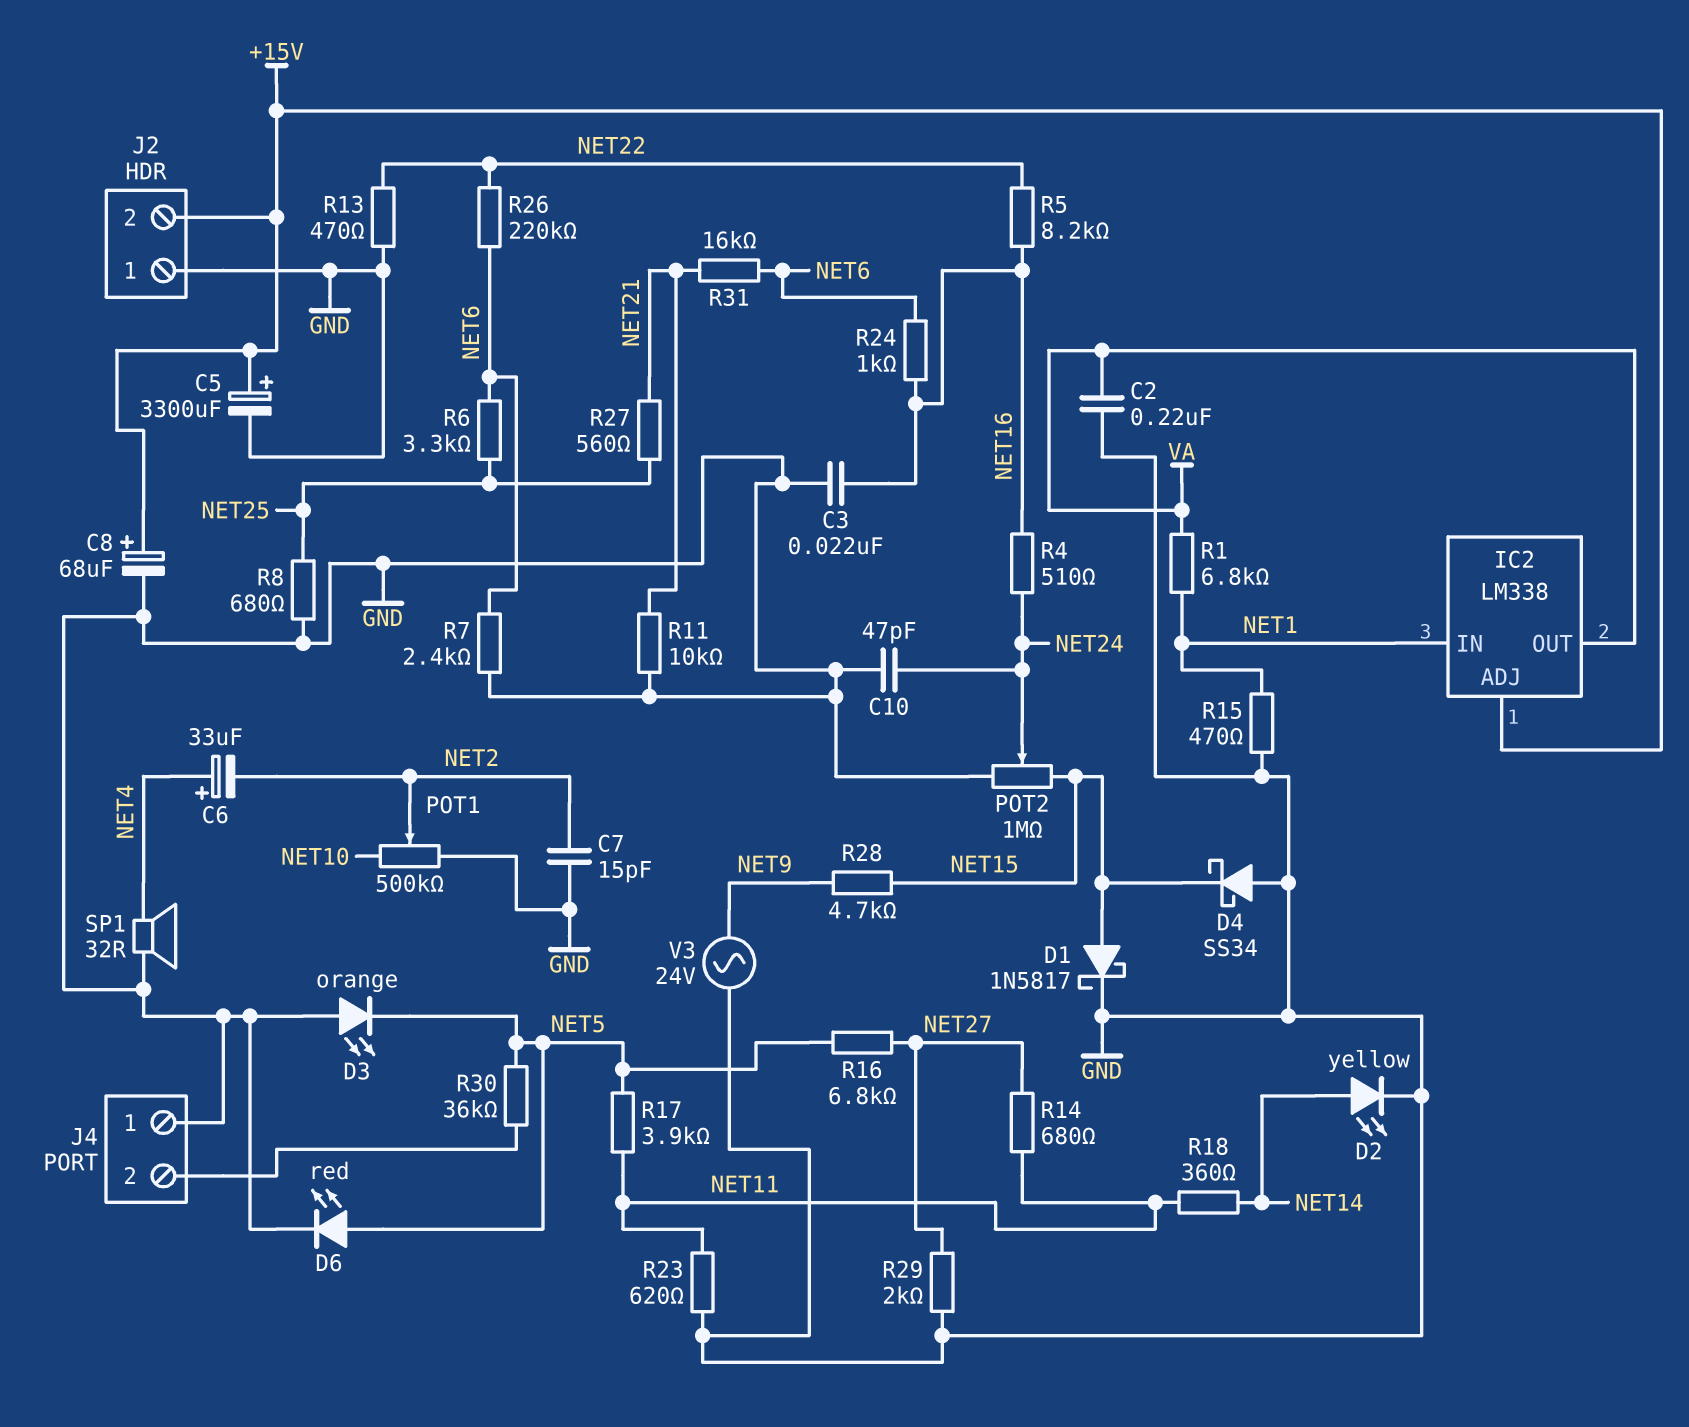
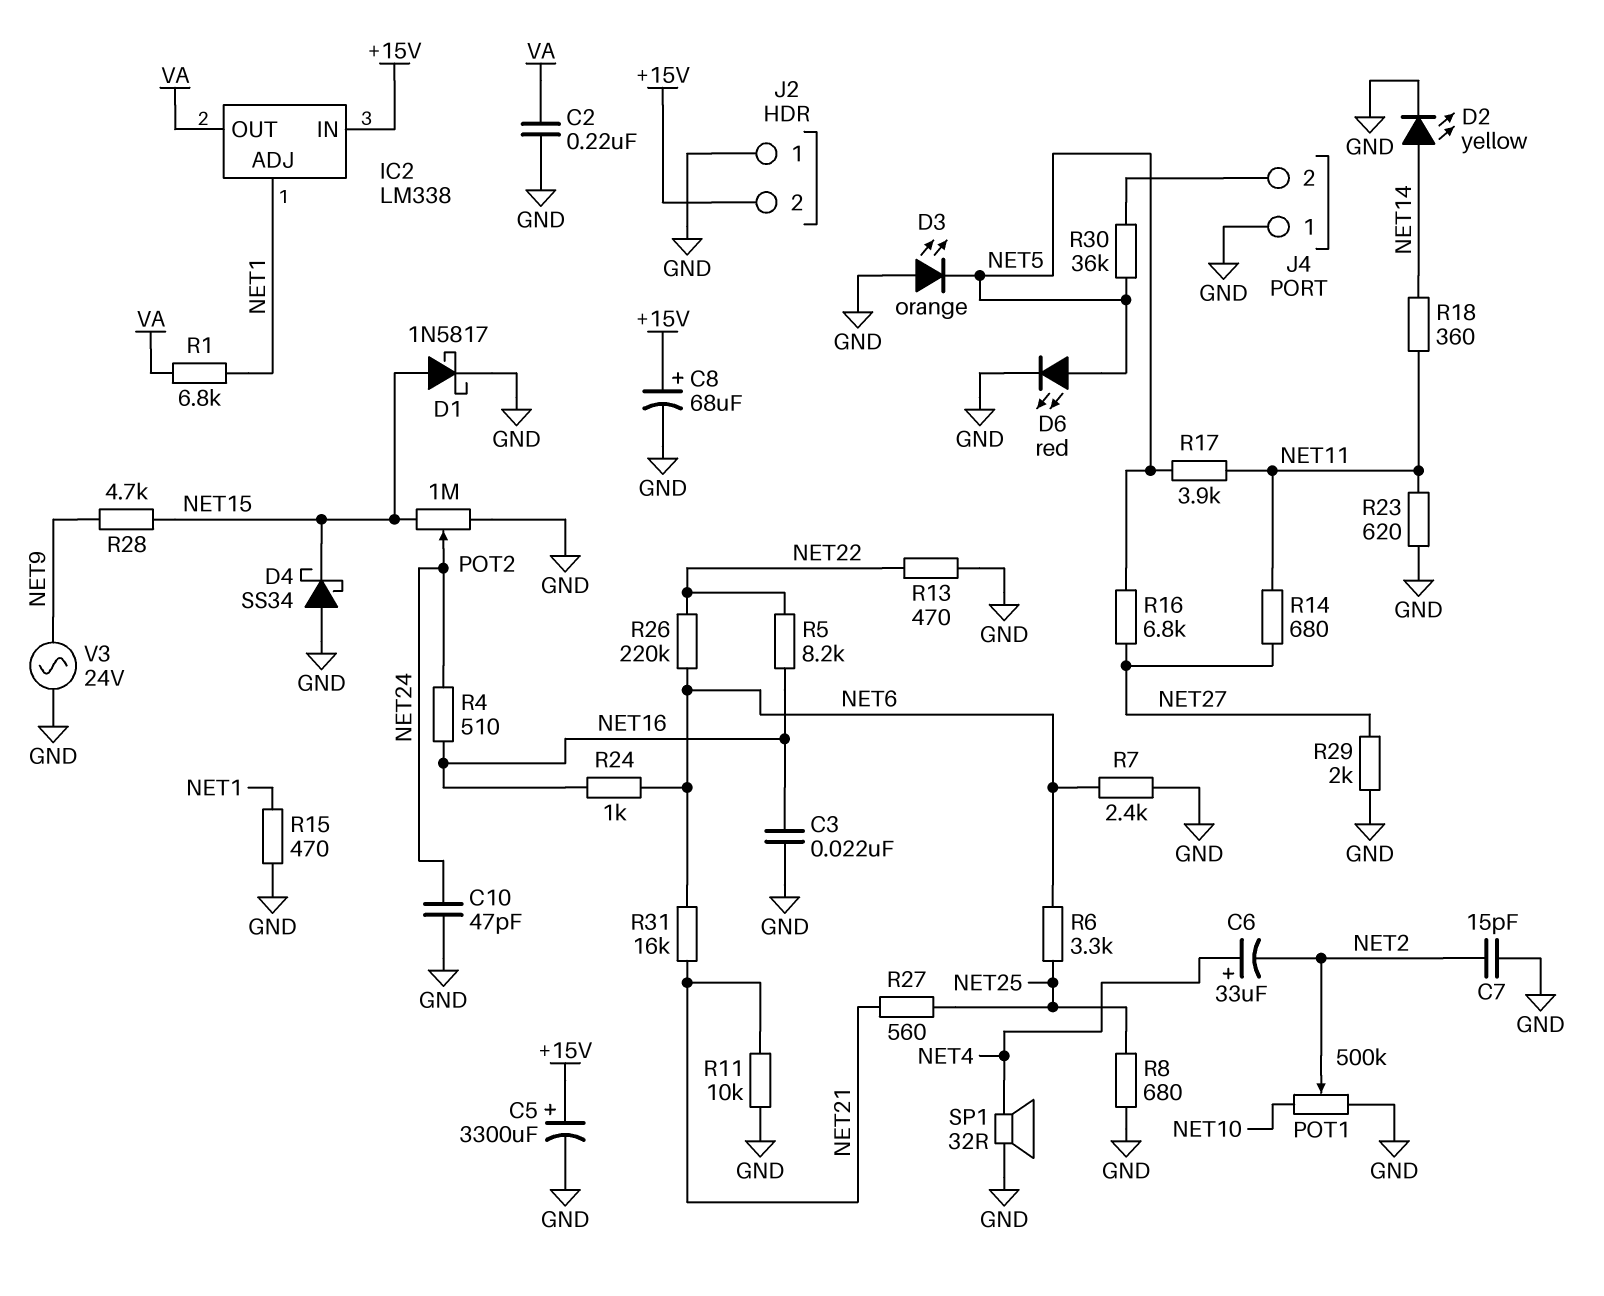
IC2 pin ADJ: +15V -> NET1
IC2 pin IN: NET1 -> +15V

